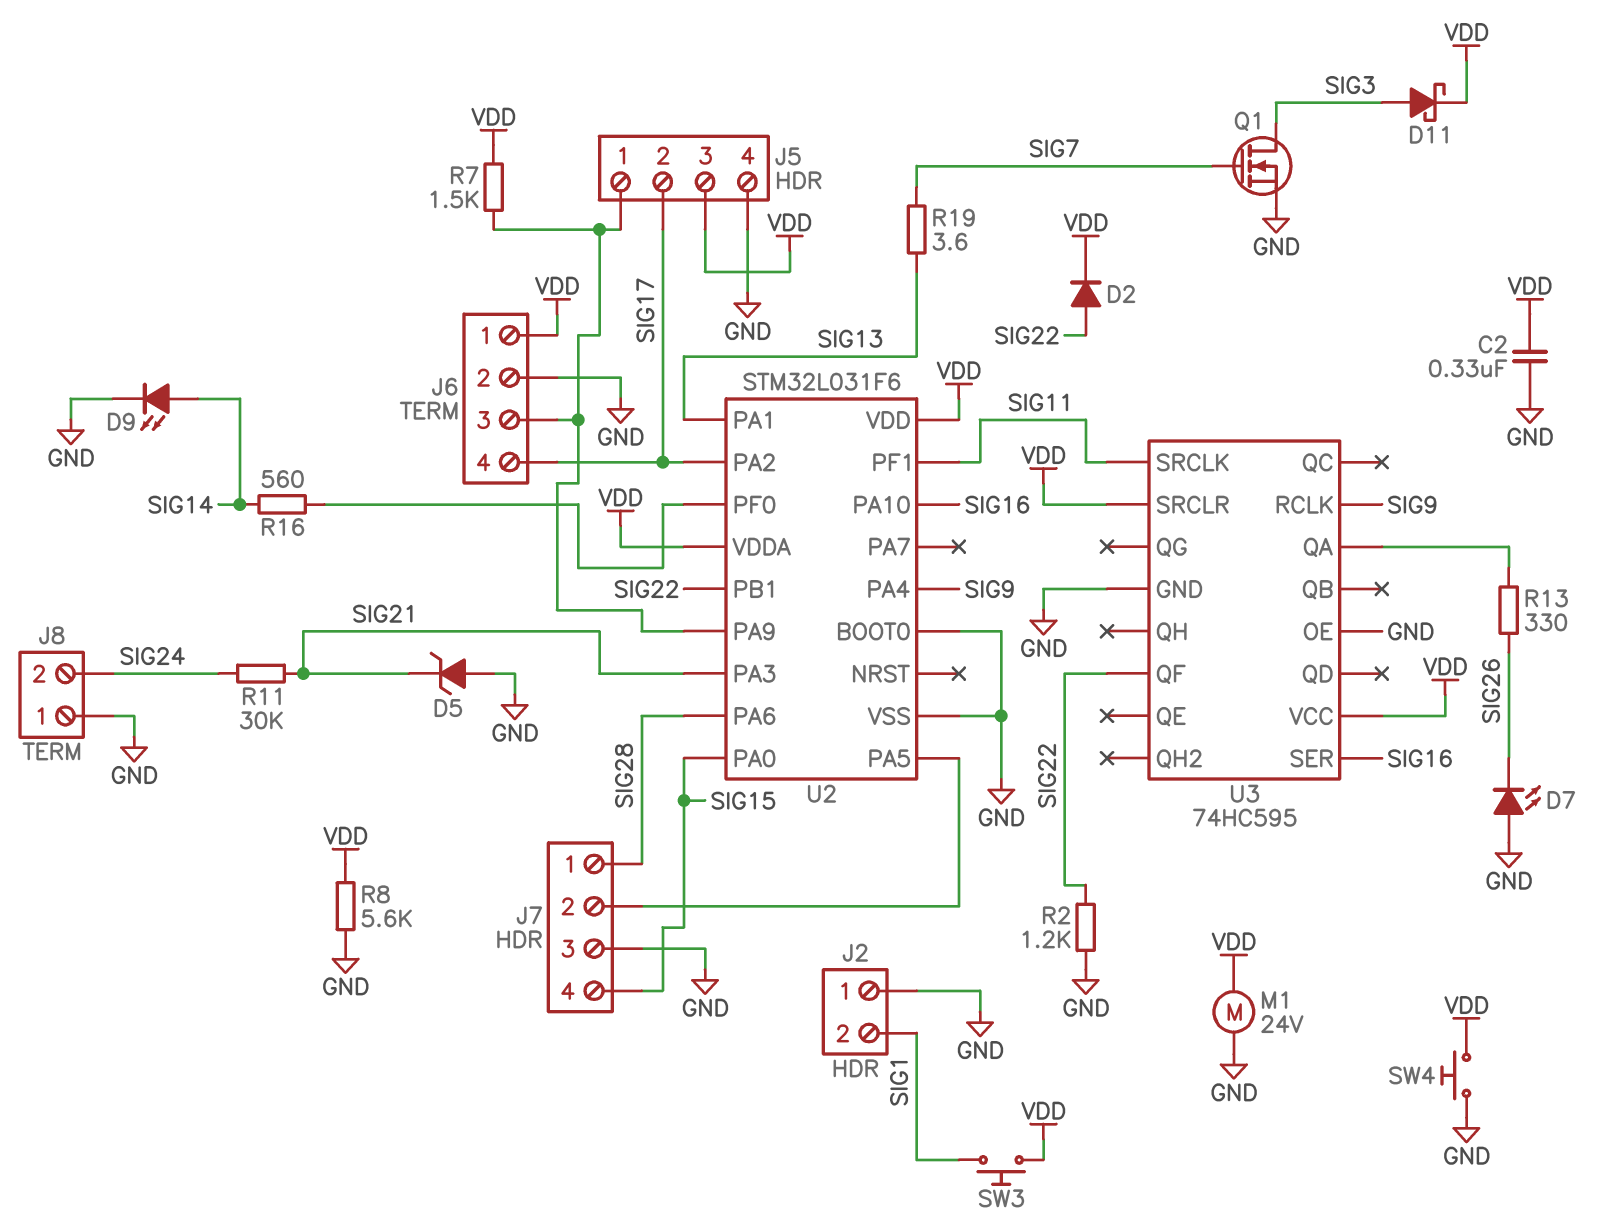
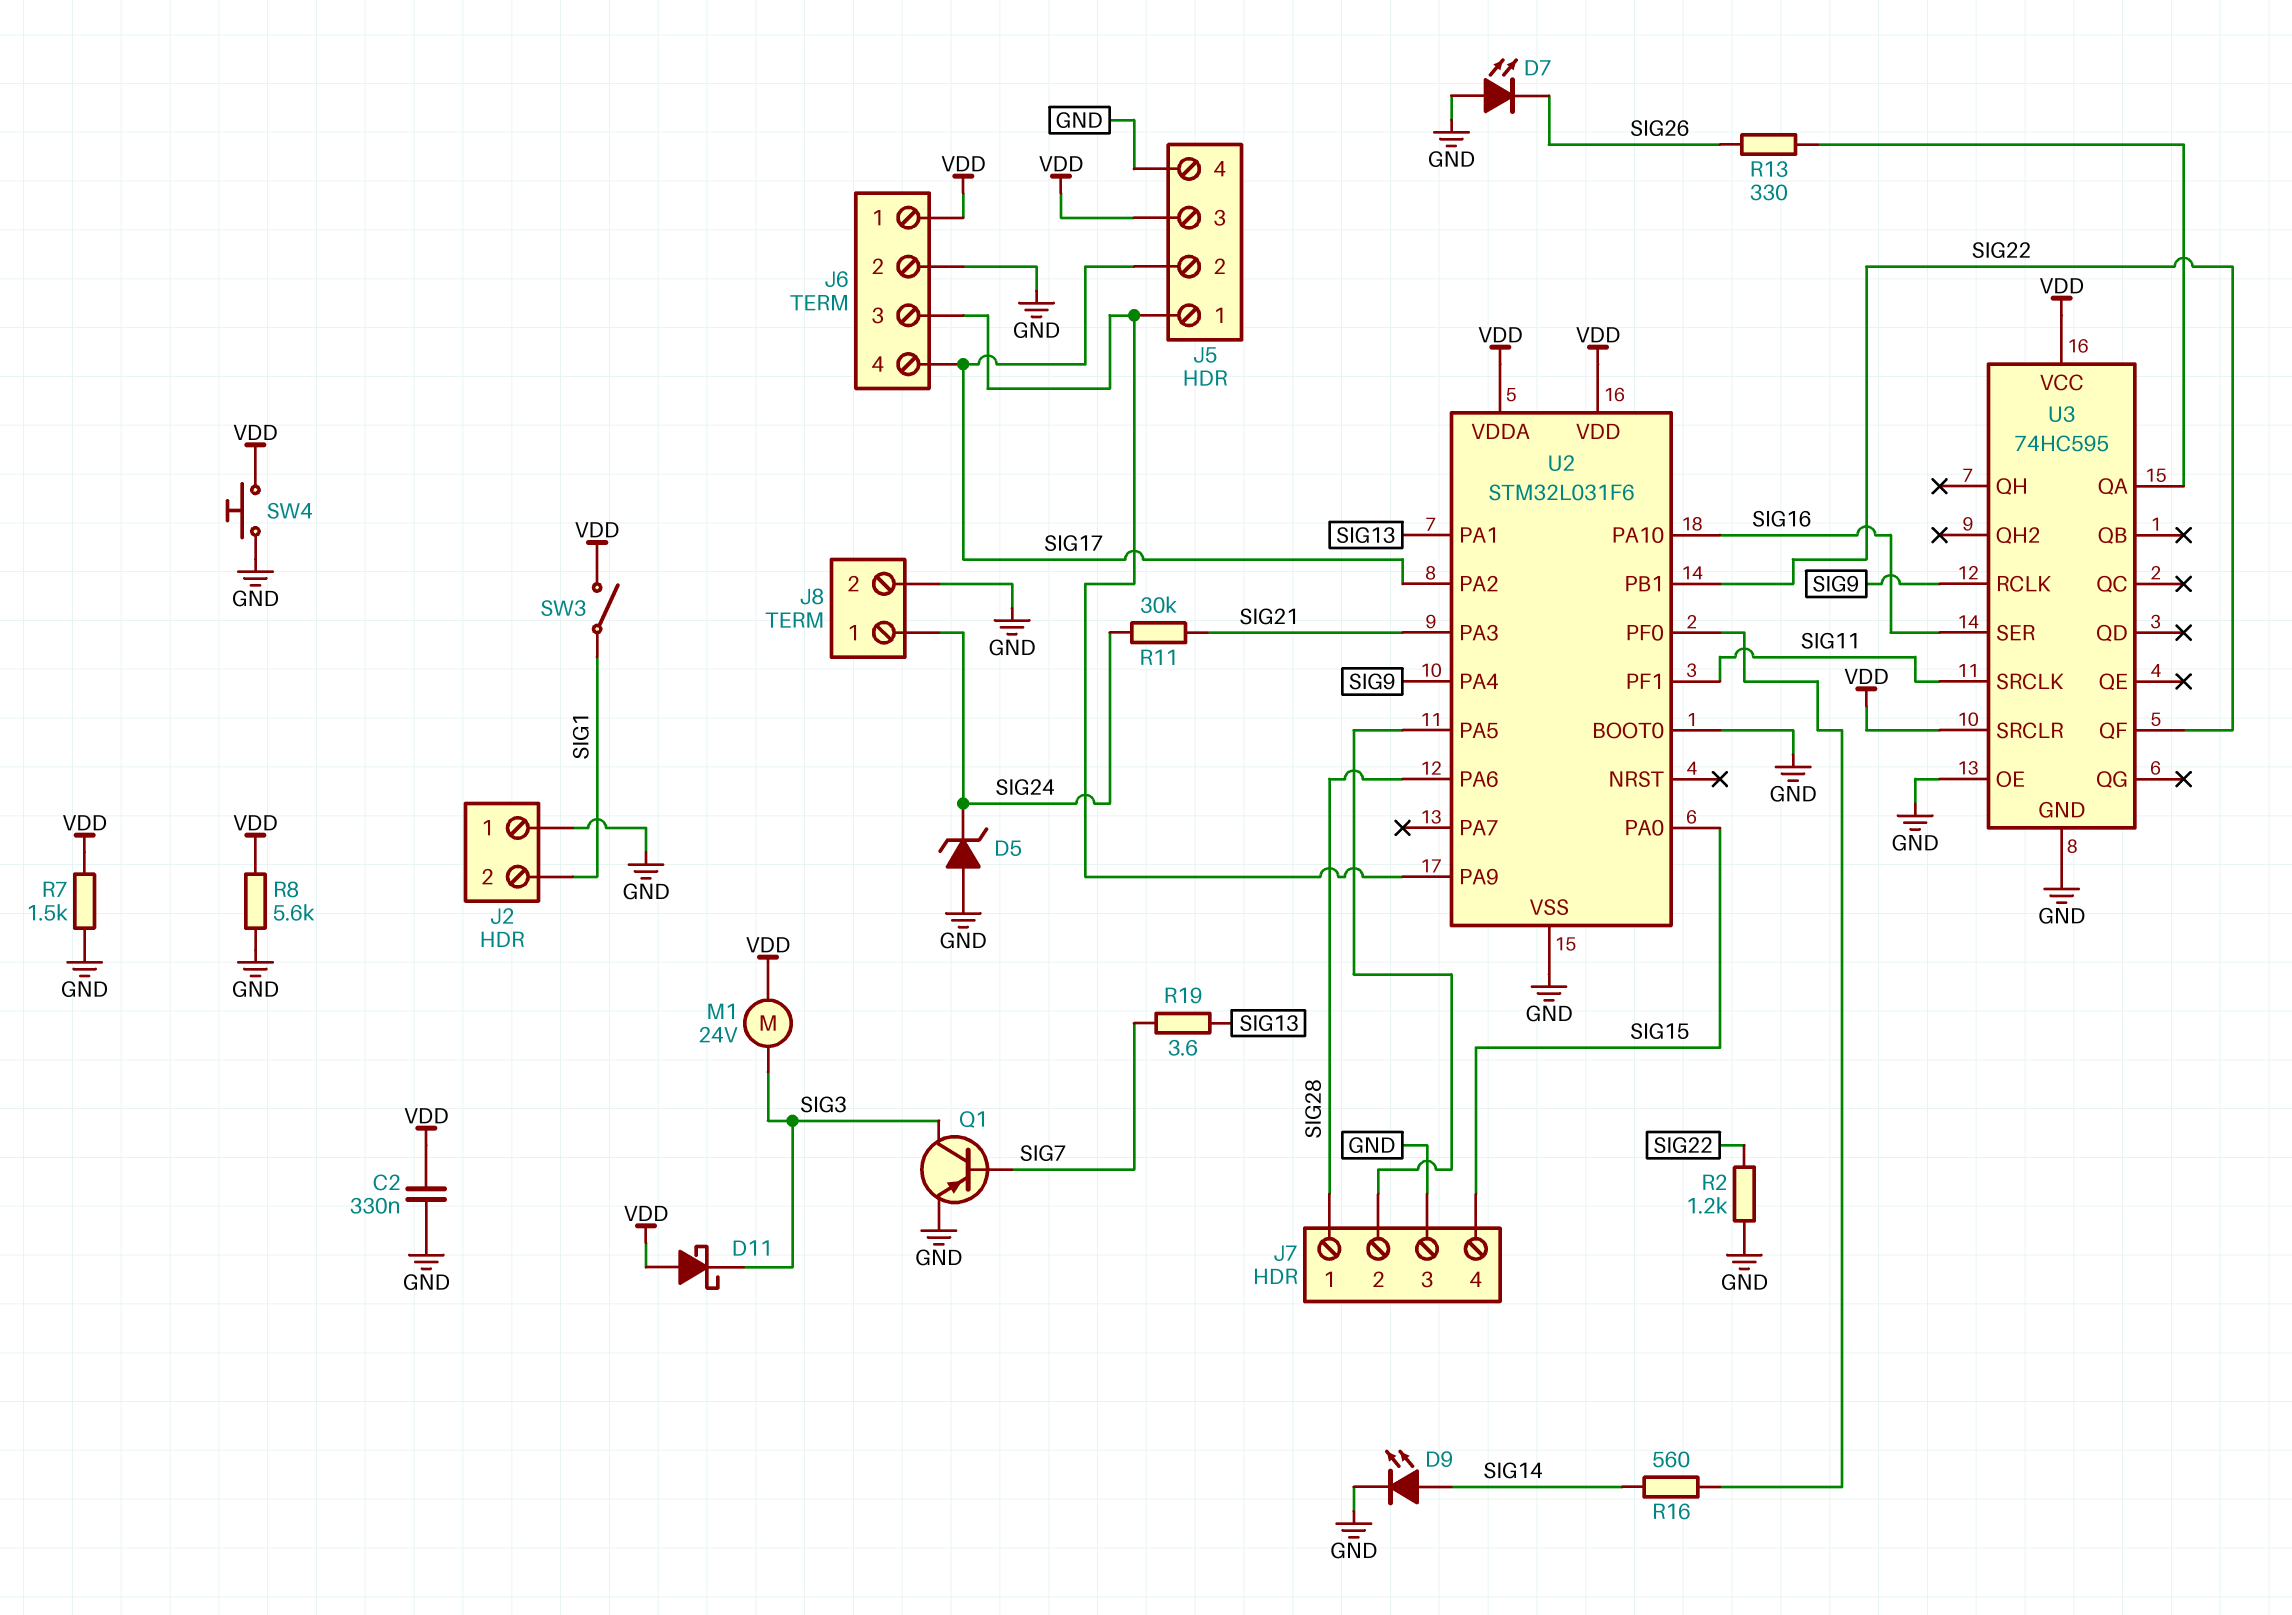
D2: diode (A SIG22, K VDD) -> none
D5: zener (A GND, K SIG21) -> zener (A GND, K SIG24)
D11: schottky (A SIG3, K VDD) -> schottky (A VDD, K SIG3)
J8 pin 1: GND -> SIG24
J8 pin 2: SIG24 -> GND
M1: motor 24V (GND, VDD) -> motor 24V (SIG3, VDD)
Q1: NMOS (G SIG7, D SIG3, S GND) -> PNP (B SIG7, C SIG3, E GND)
R7: 1.5k (J5/1, VDD) -> 1.5k (GND, VDD)
SW3: button (SIG1, VDD) -> switch (SIG1, VDD)

